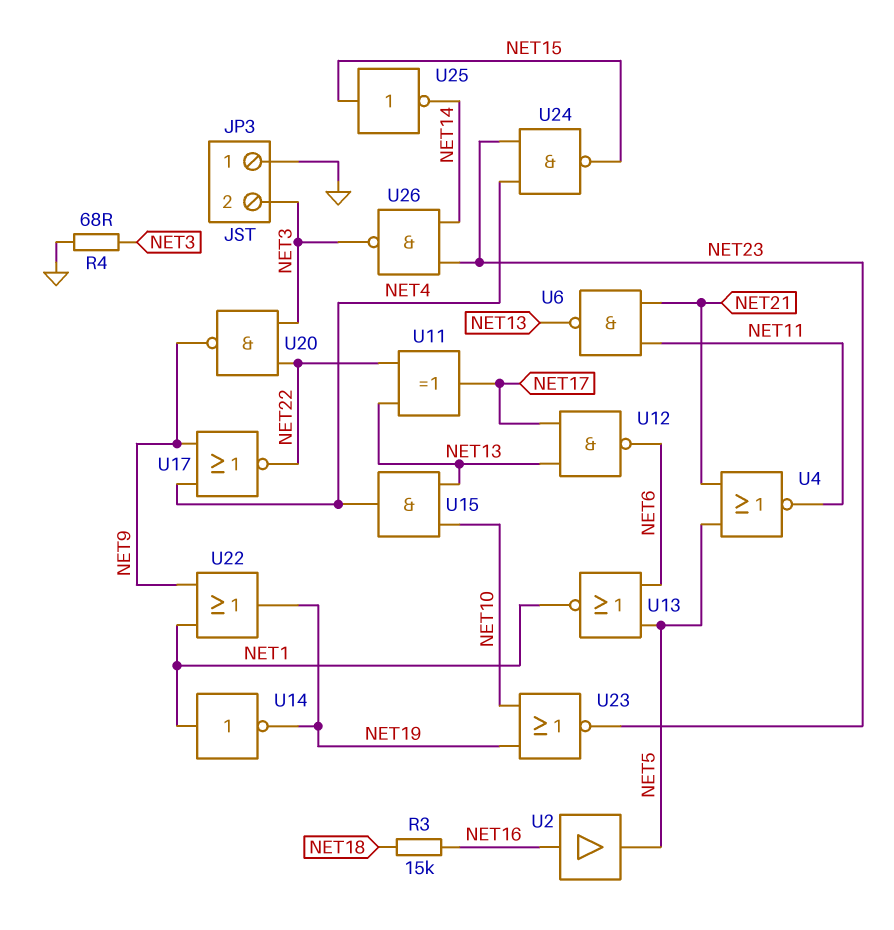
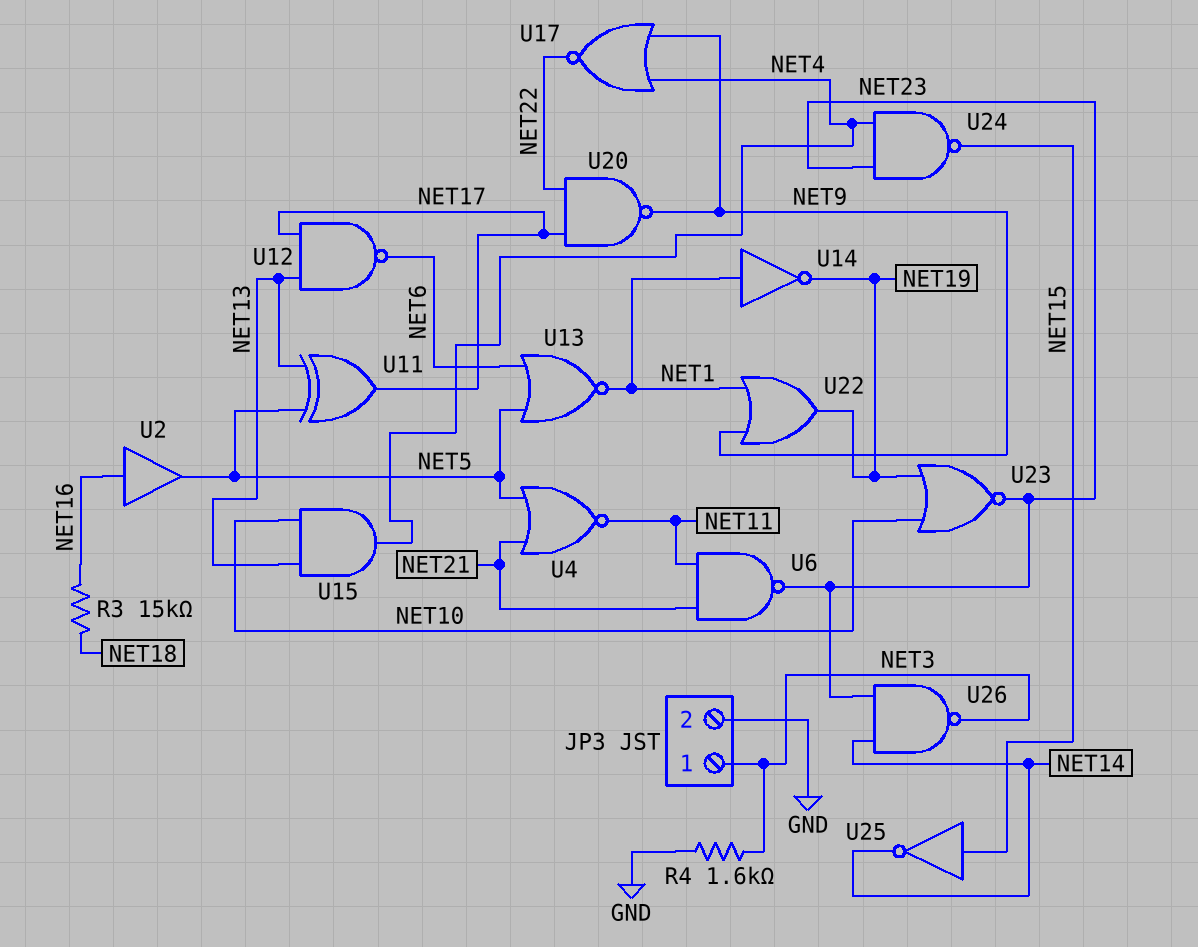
JP3 pin 1: GND -> NET3
JP3 pin 2: NET3 -> GND
R4: 68 (GND, NET3) -> 1.6k (GND, NET3)
U6: NAND (in NET11, in NET21, out NET13) -> NAND (in NET11, in NET21, out NET23)
U11: XOR (in NET13, in NET22, out NET17) -> XOR (in NET5, in NET13, out NET17)
U20: NAND (in NET3, in NET22, out NET9) -> NAND (in NET17, in NET22, out NET9)

